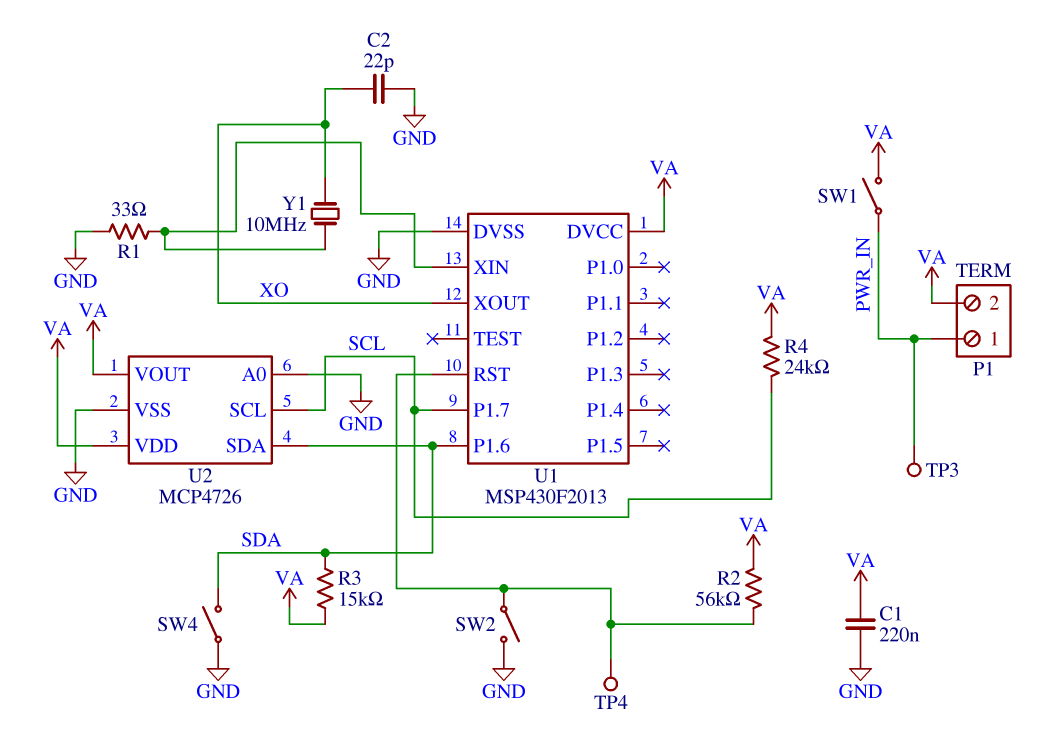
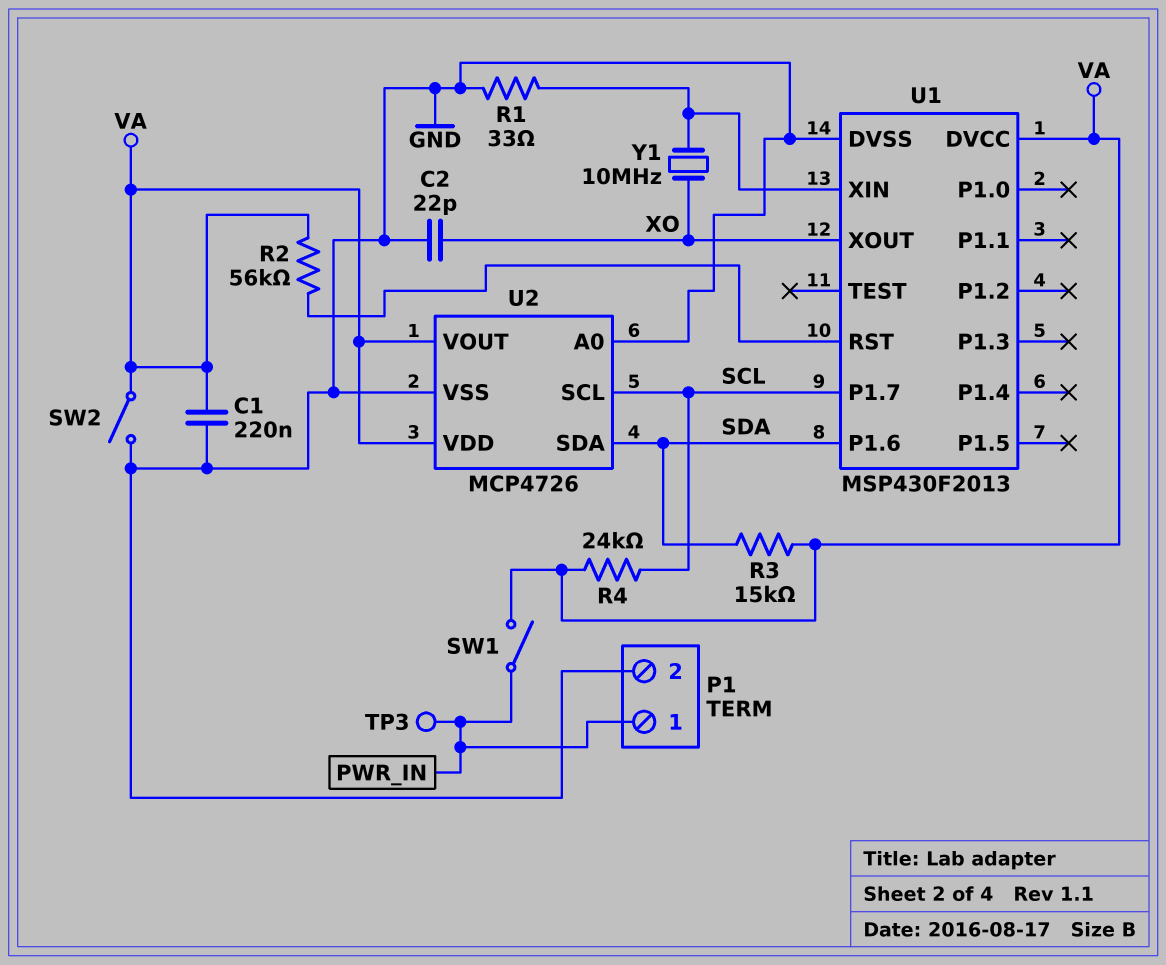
P1 pin 2: VA -> GND
SW2: switch (GND, U1/RST) -> switch (GND, VA)
SW4: switch (GND, SDA) -> none
TP4: test point (U1/RST) -> none

